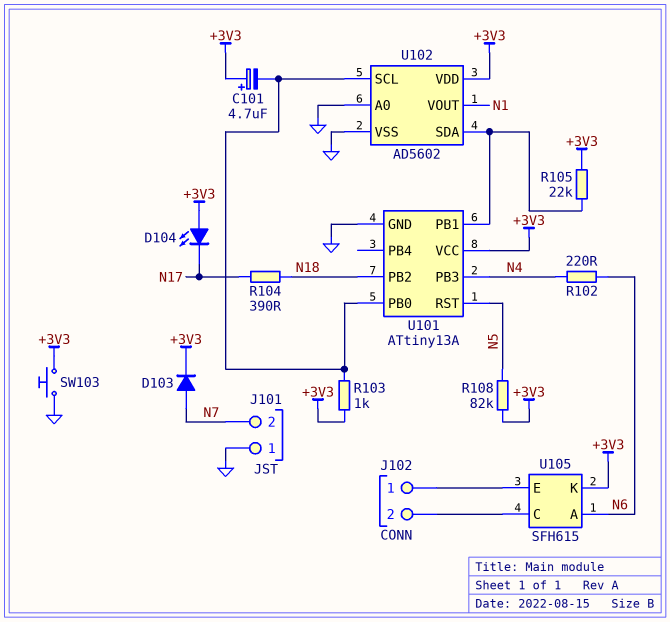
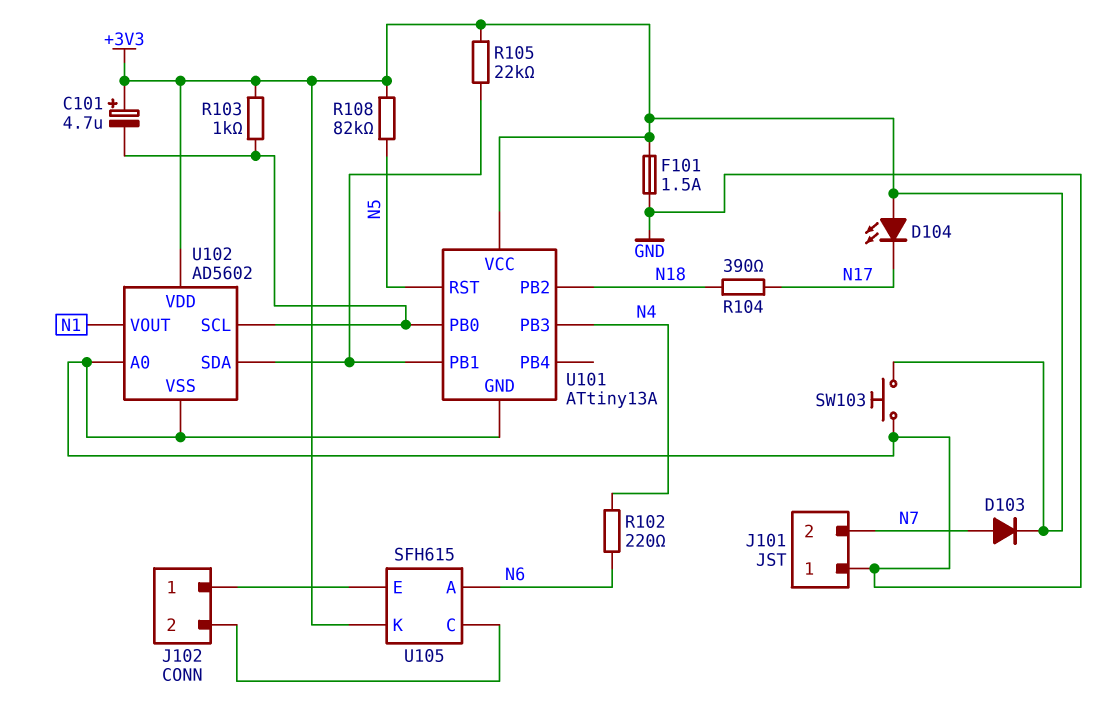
F101: none -> 1.5A (+3V3, GND)

